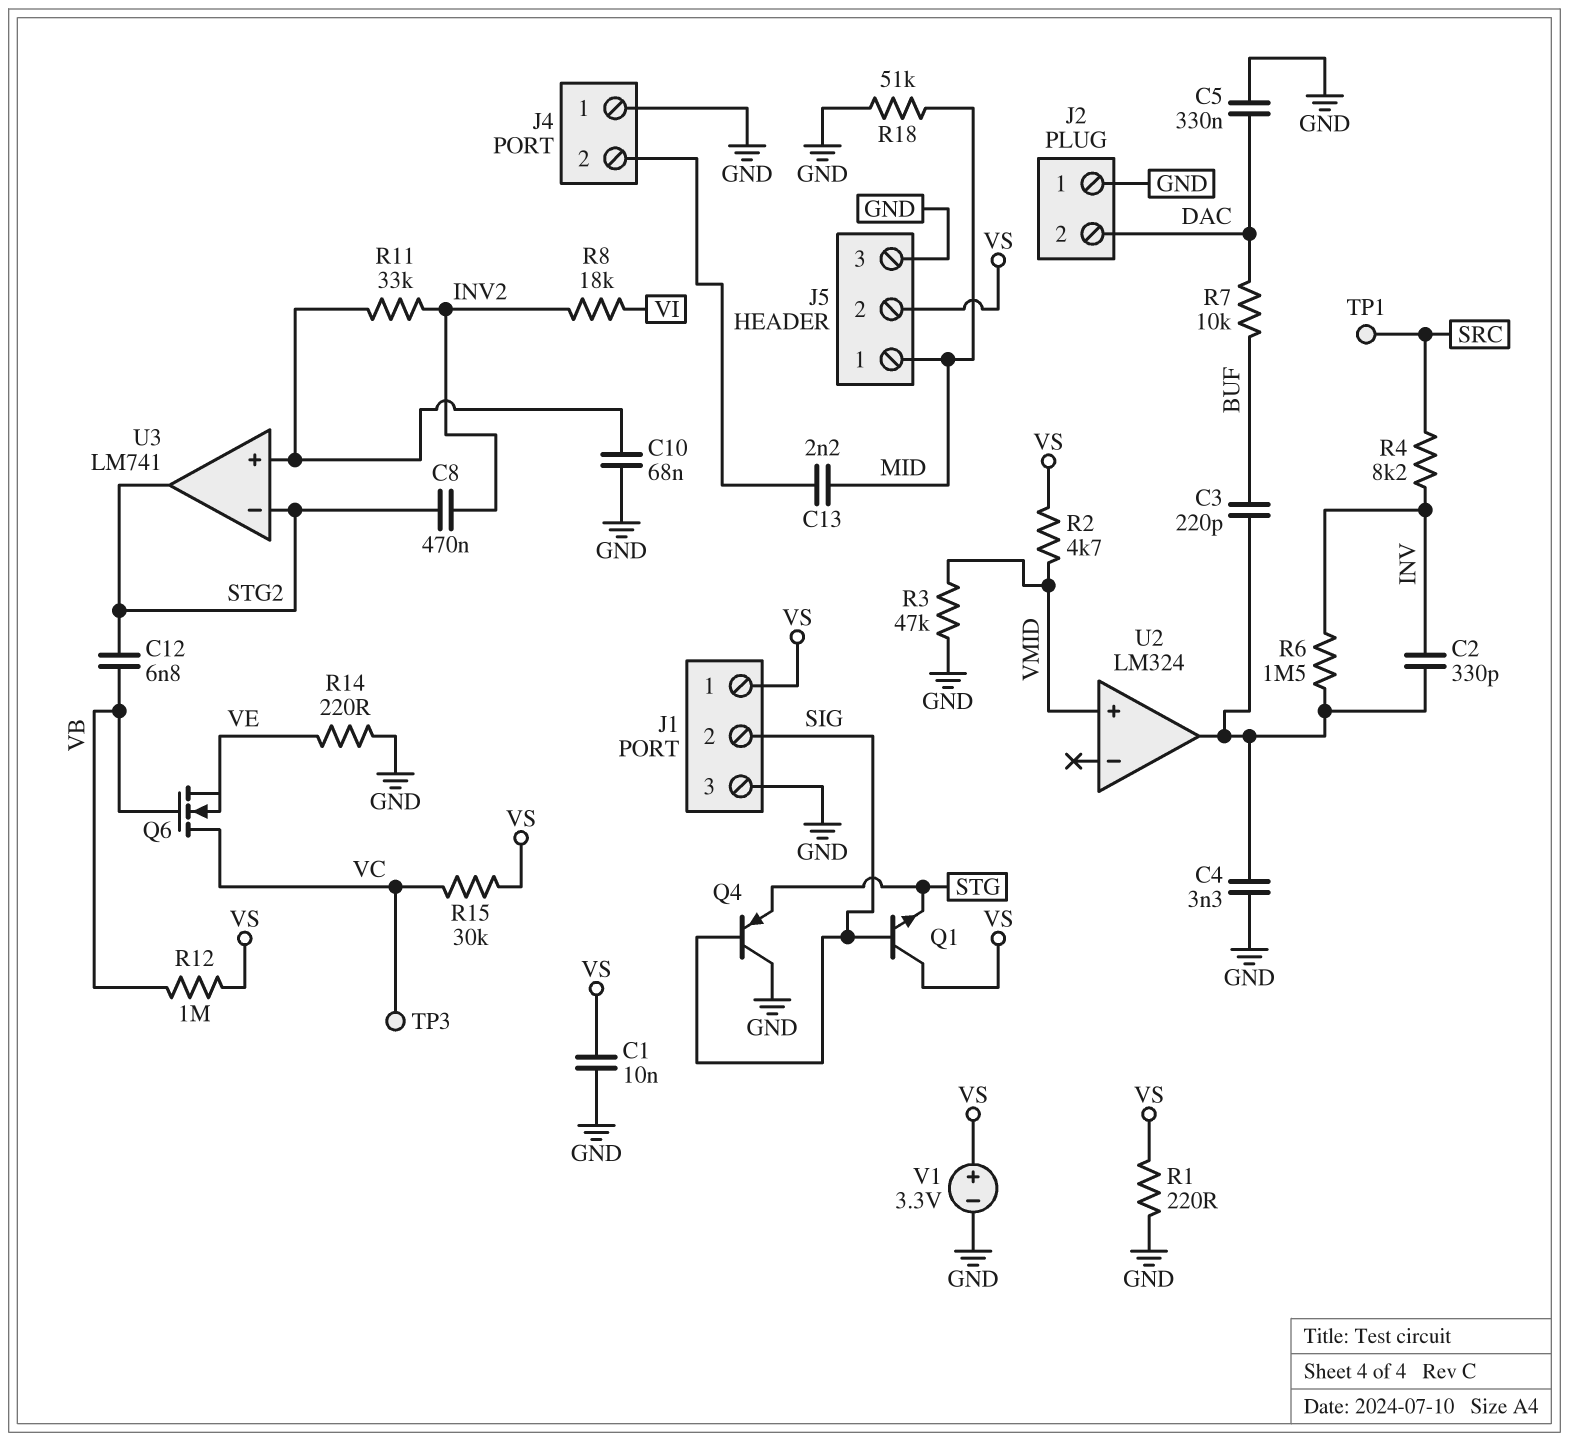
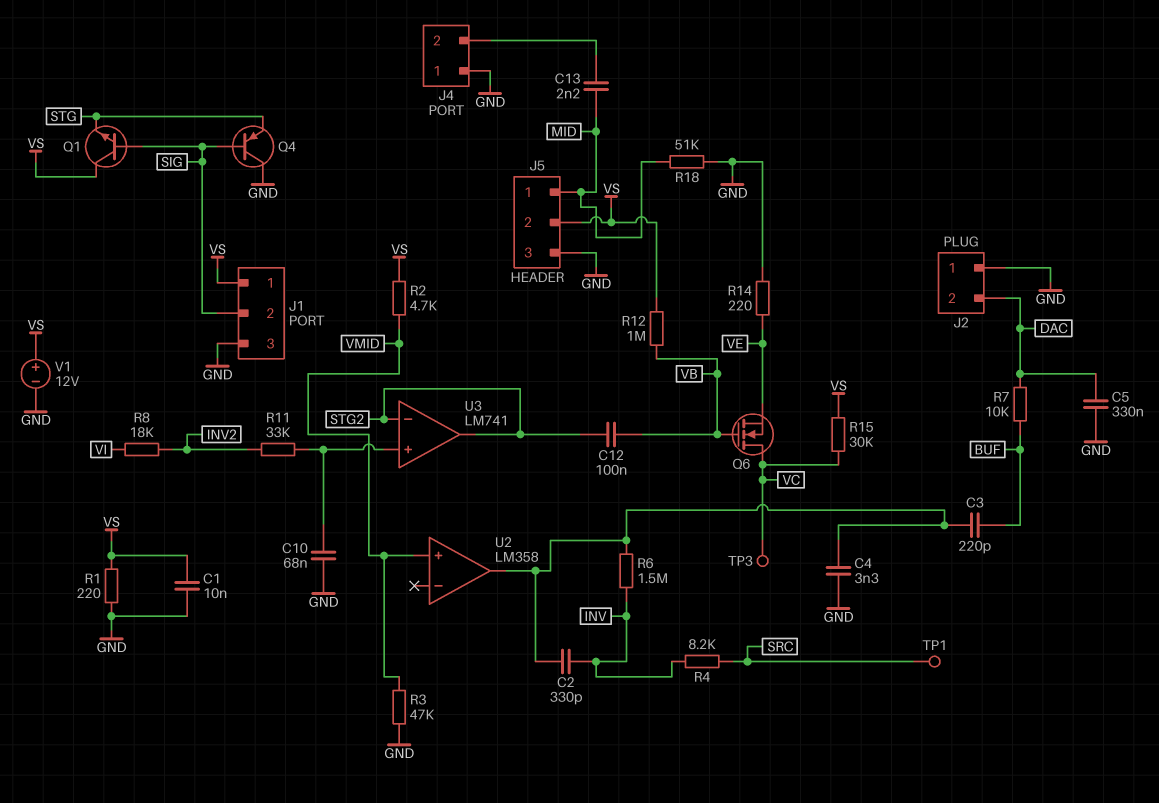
C8: 470nF (INV2, STG2) -> none
C12: 6.8nF (STG2, VB) -> 100nF (STG2, VB)
U2: LM324 -> LM358
V1: 3.3V (plus VS, minus GND) -> 12V (plus VS, minus GND)

